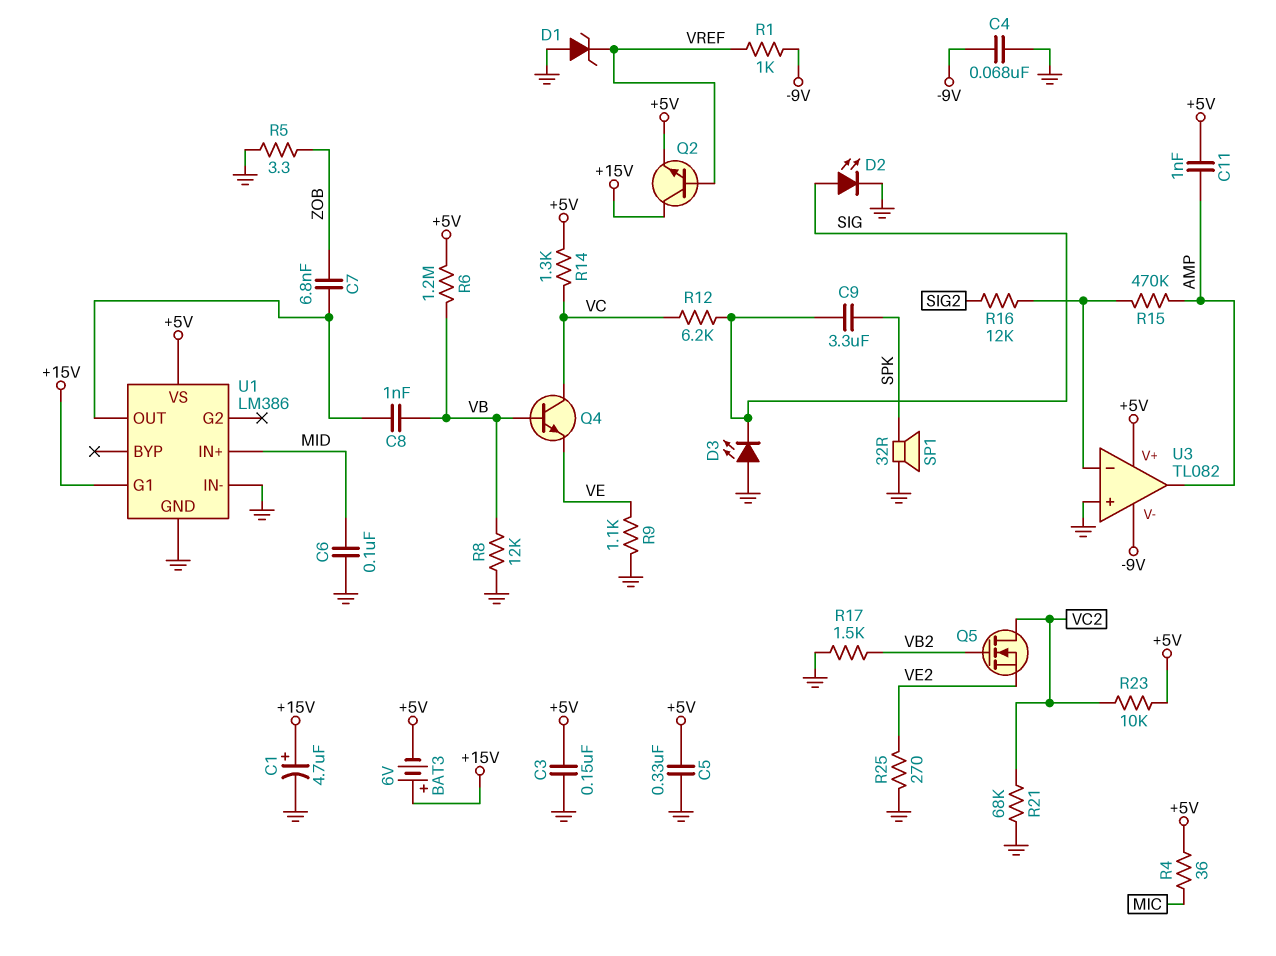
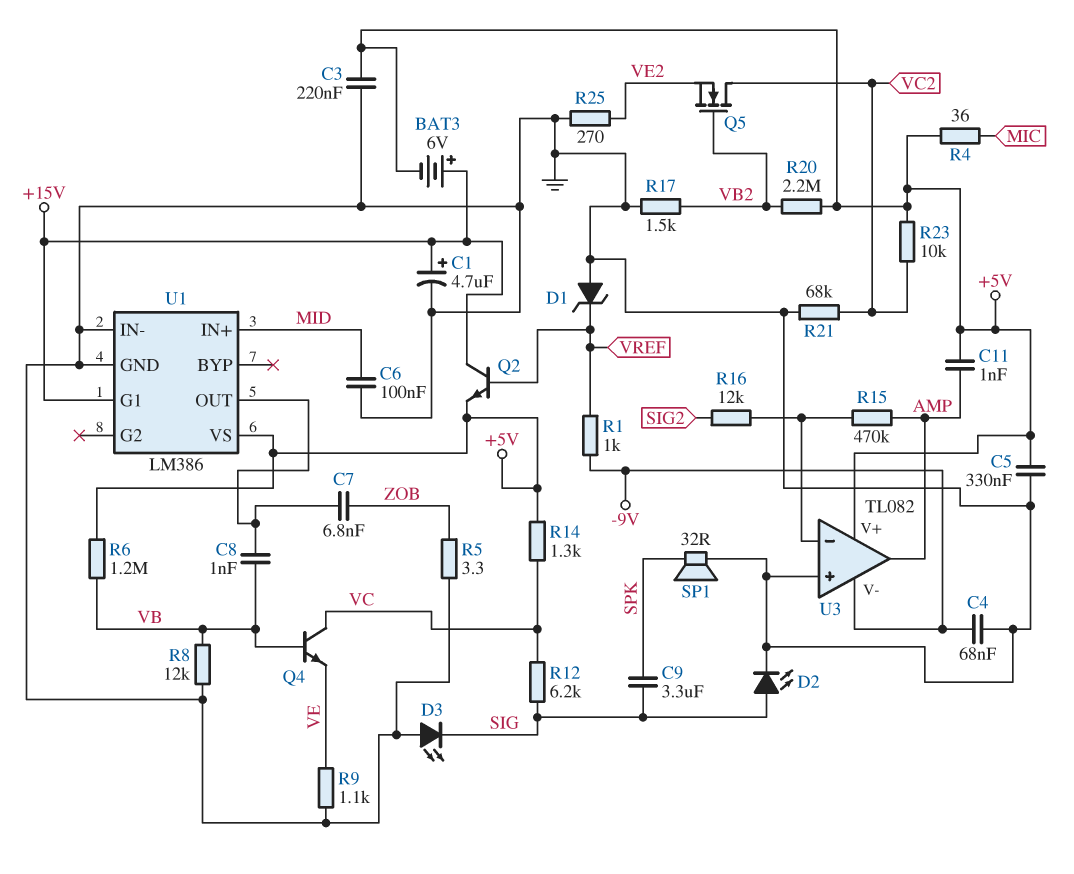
C3: 150nF (+5V, GND) -> 220nF (+5V, GND)
R20: none -> 2.2M (+5V, VB2)

